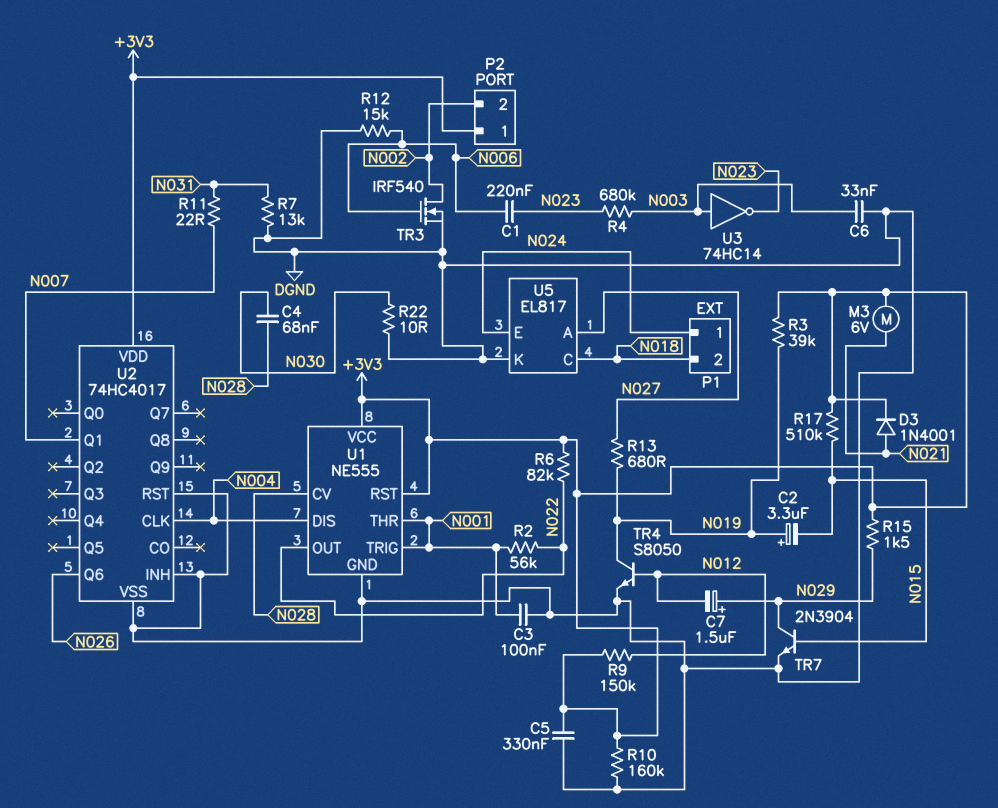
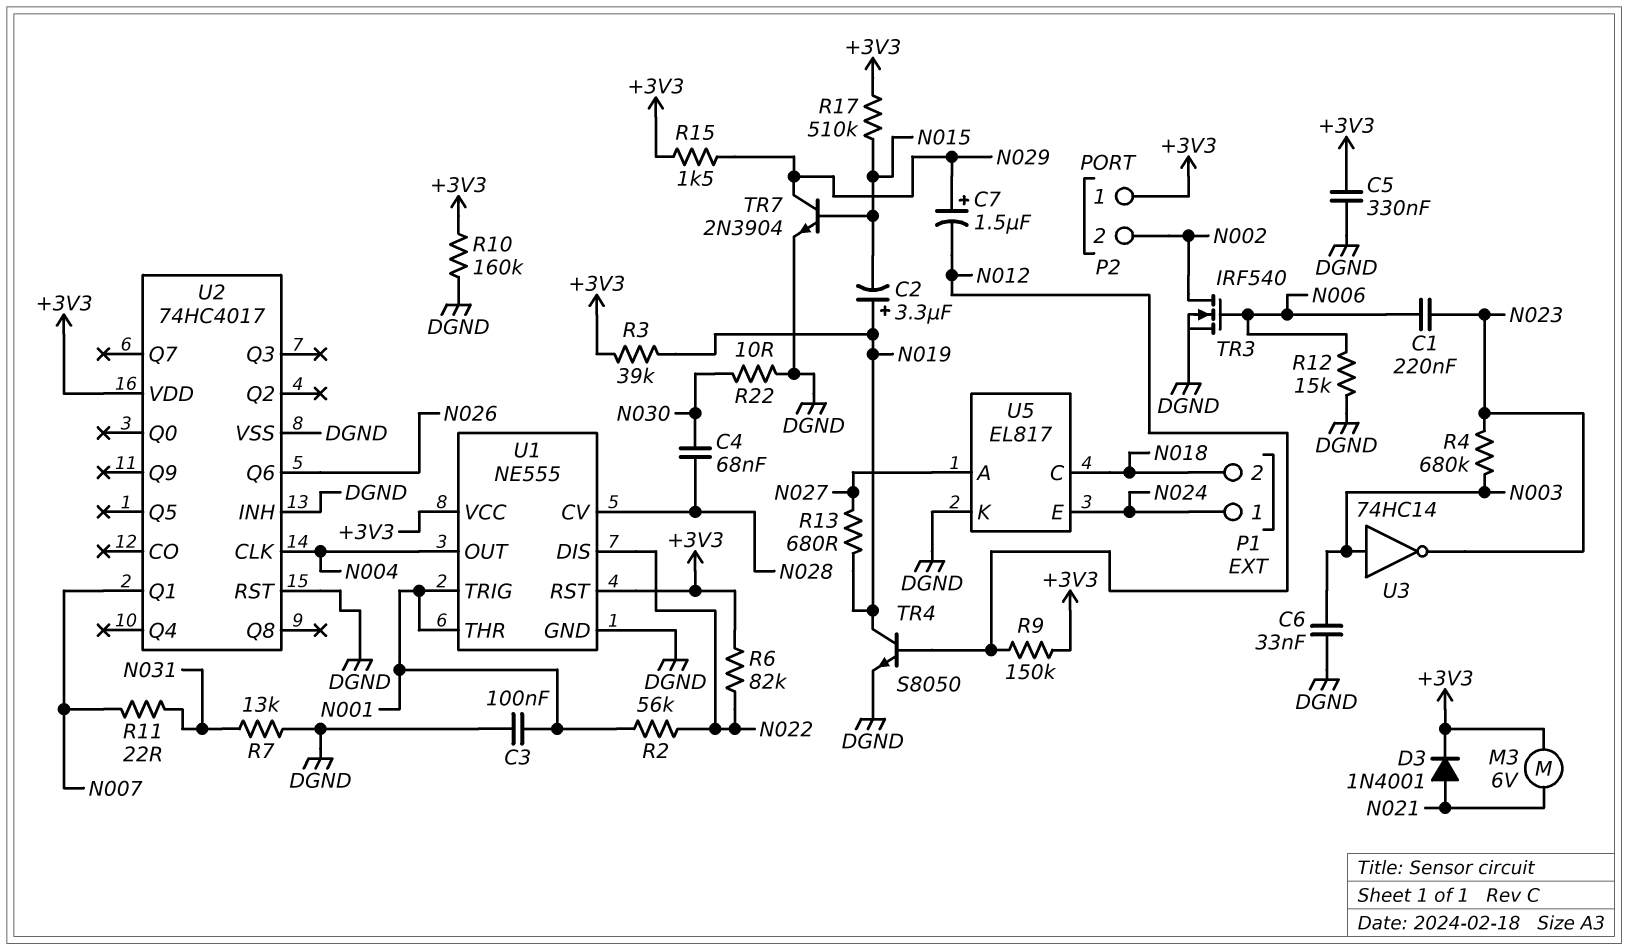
U1 pin DIS: N004 -> N022
U1 pin OUT: N022 -> N004

